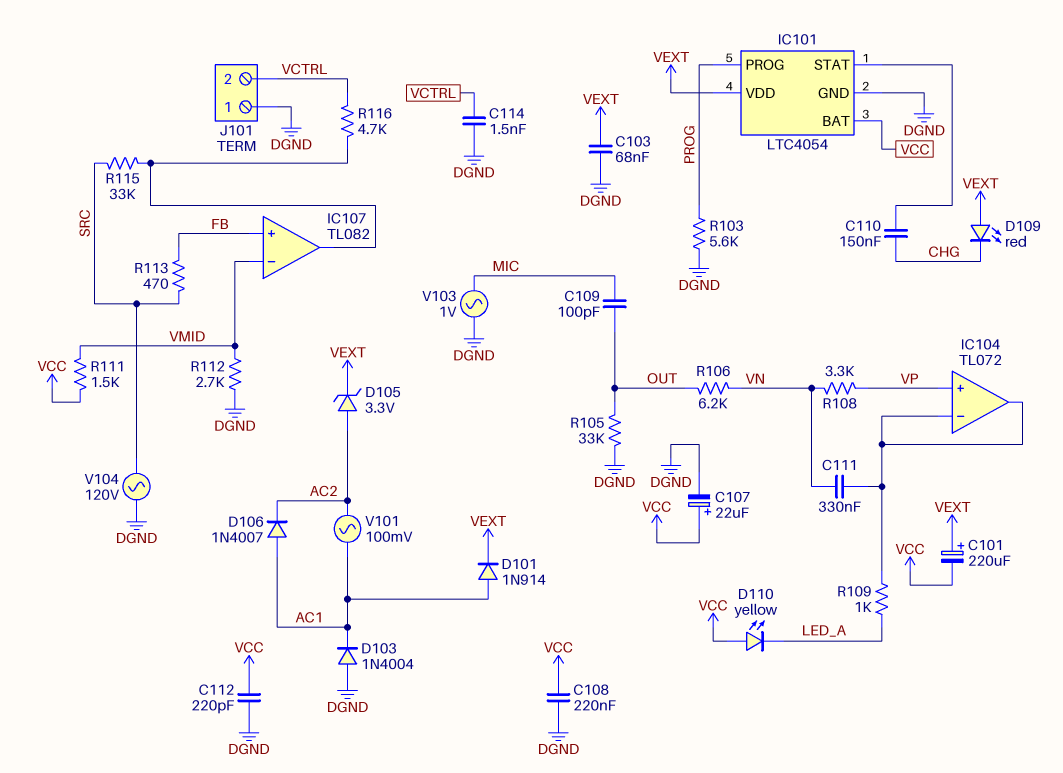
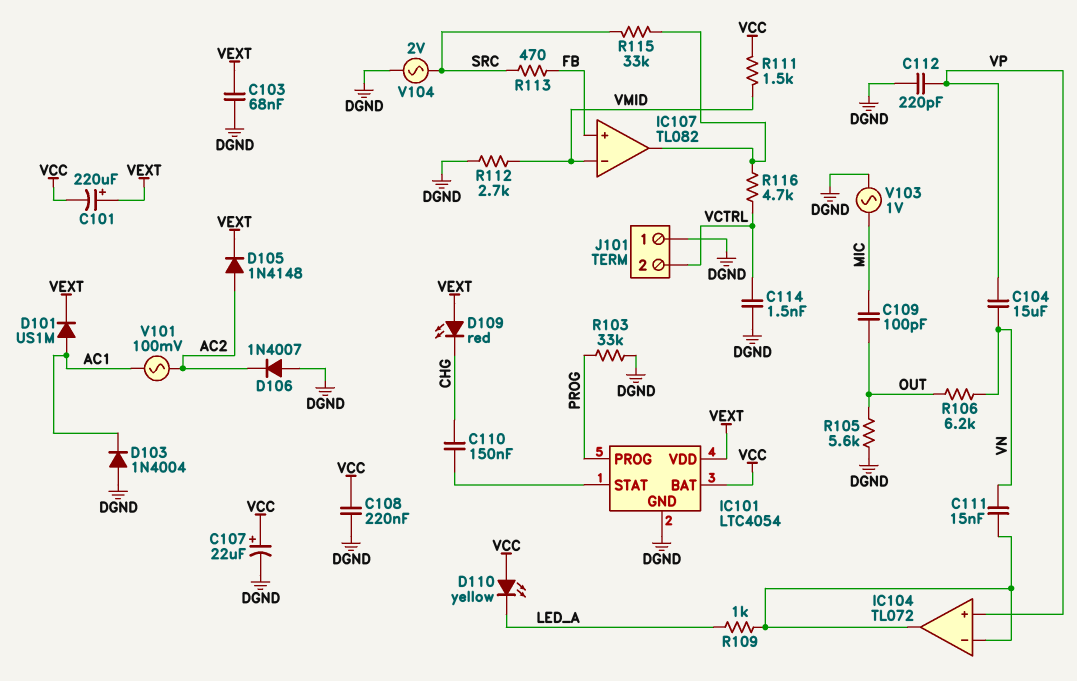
C104: none -> 15uF (VN, VP)
C111: 330nF (IC104/in-, VN) -> 15nF (IC104/in-, VN)
C112: 220pF (DGND, VCC) -> 220pF (DGND, VP)
D101: diode 1N914 (A AC1, K VEXT) -> diode US1M (A AC1, K VEXT)
D105: zener 3.3V (A AC2, K VEXT) -> diode 1N4148 (A AC2, K VEXT)
D106: diode 1N4007 (A AC1, K AC2) -> diode 1N4007 (A DGND, K AC2)
R103: 5.6k (DGND, PROG) -> 33k (DGND, PROG)
R105: 33k (DGND, OUT) -> 5.6k (DGND, OUT)
R108: 3.3k (VN, VP) -> none
V104: AC 120V (DGND, SRC) -> AC 2V (DGND, SRC)

